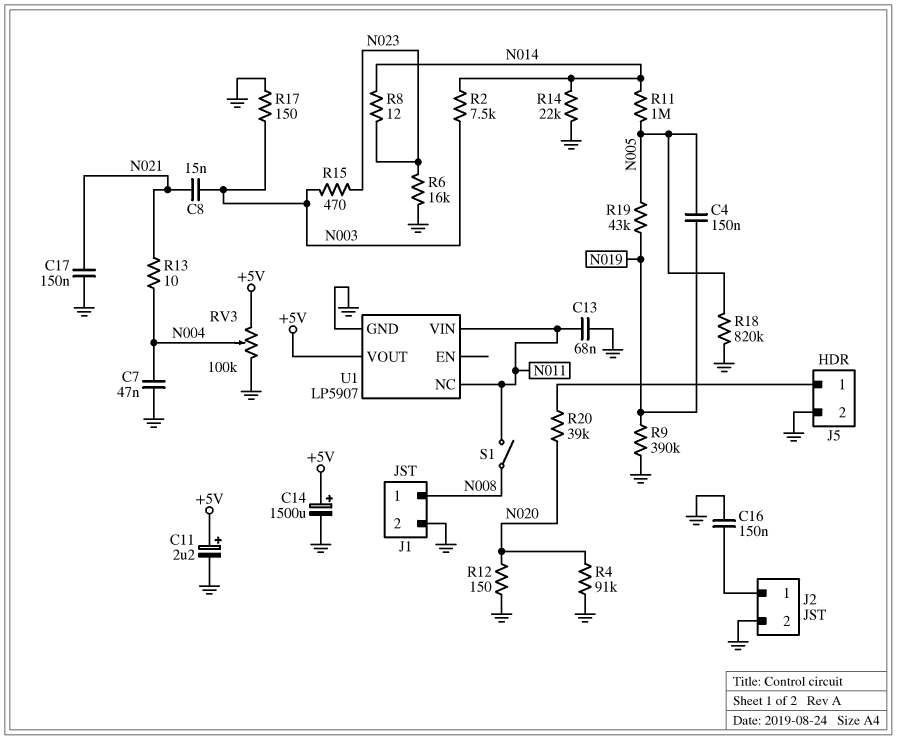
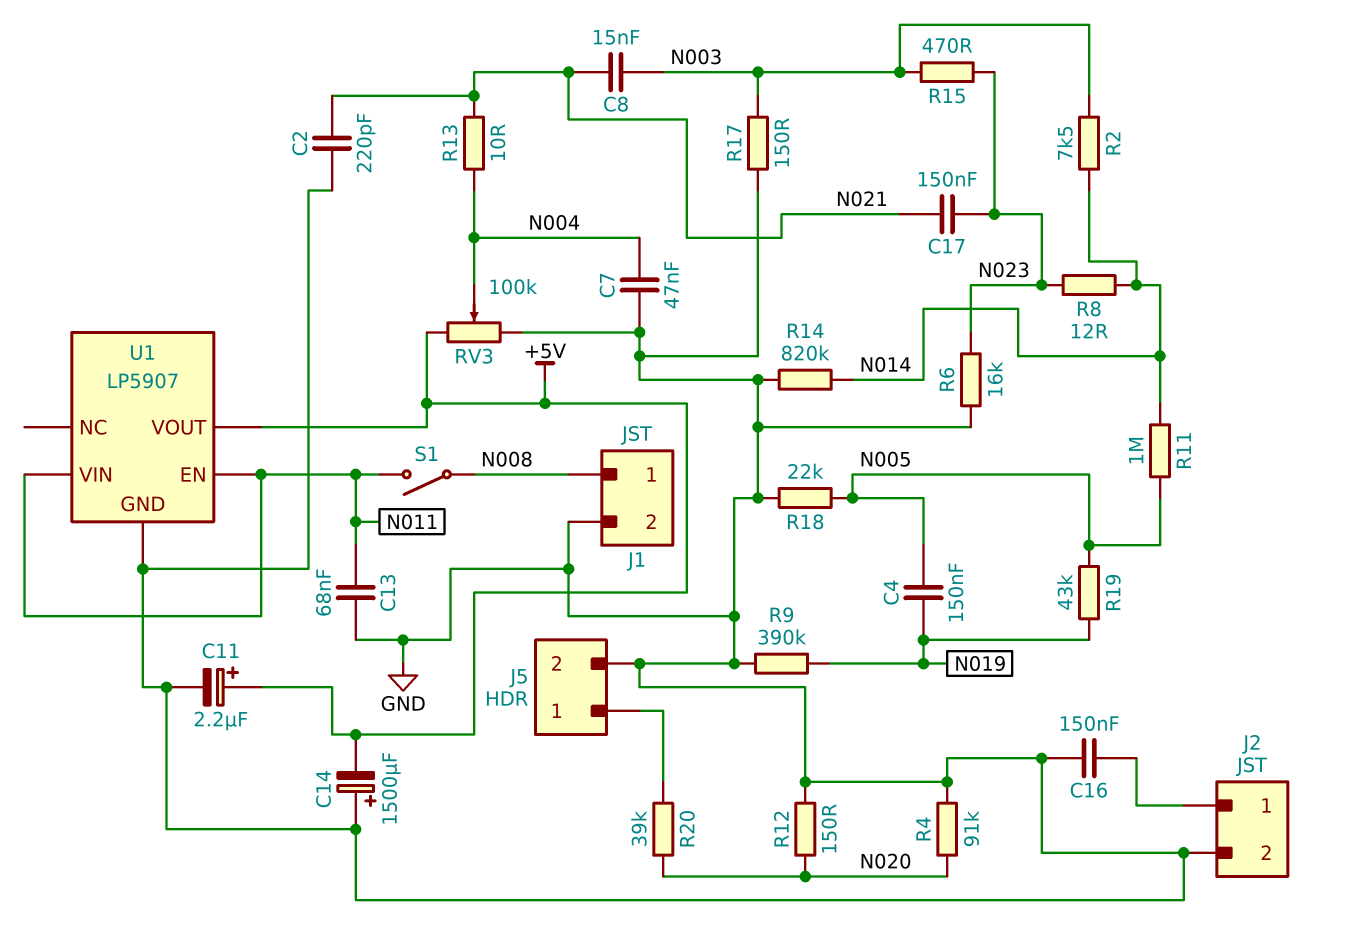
C2: none -> 220pF (GND, N021)
C14: 1500uF (plus +5V, minus GND) -> 1500uF (plus GND, minus +5V)
C17: 150nF (GND, N021) -> 150nF (N021, N023)
R14: 22k (GND, N014) -> 820k (GND, N014)
R18: 820k (GND, N005) -> 22k (GND, N005)
U1 pin EN: none -> N011
U1 pin NC: N011 -> none

